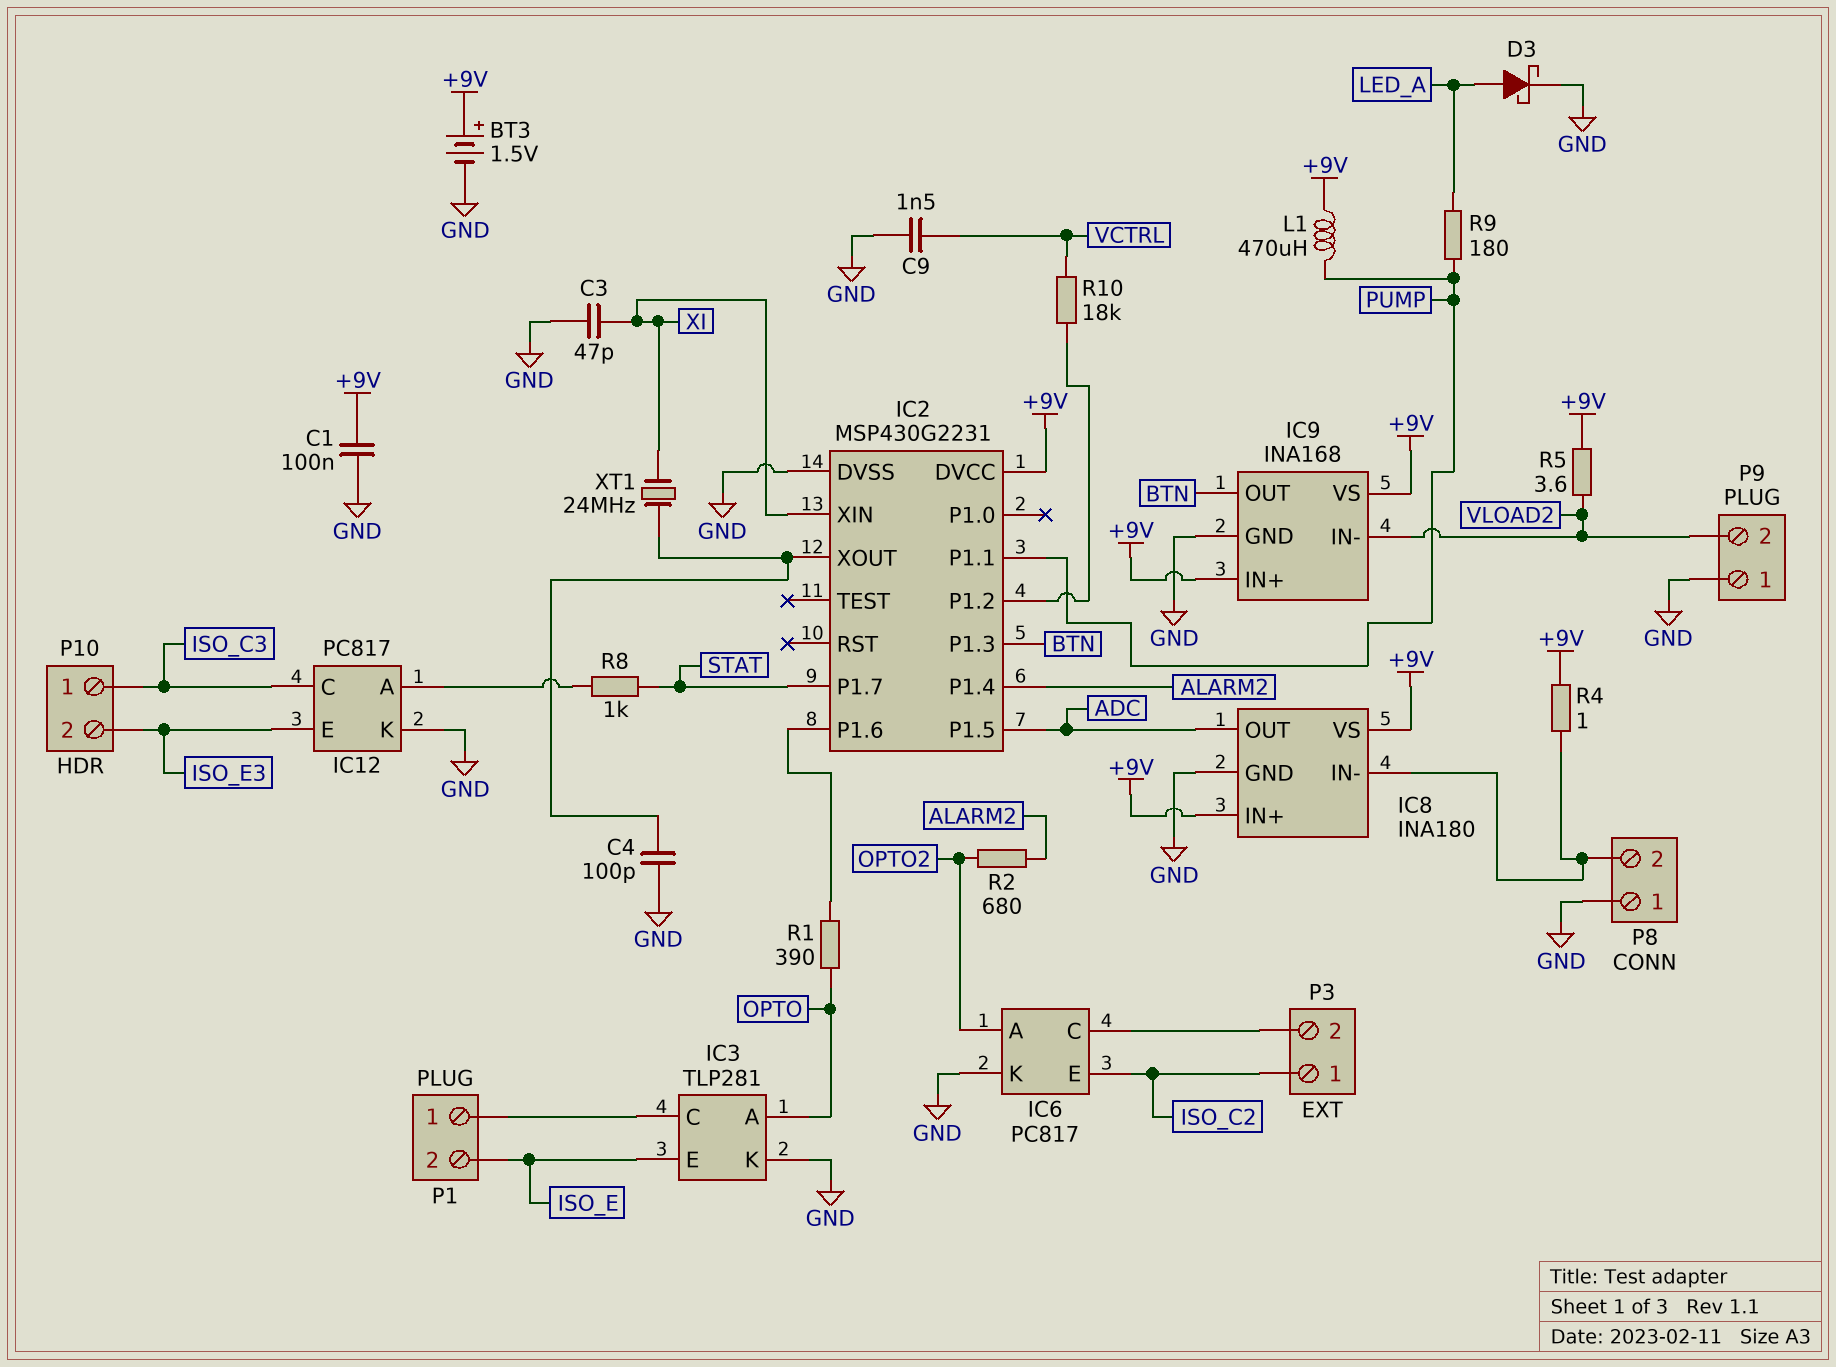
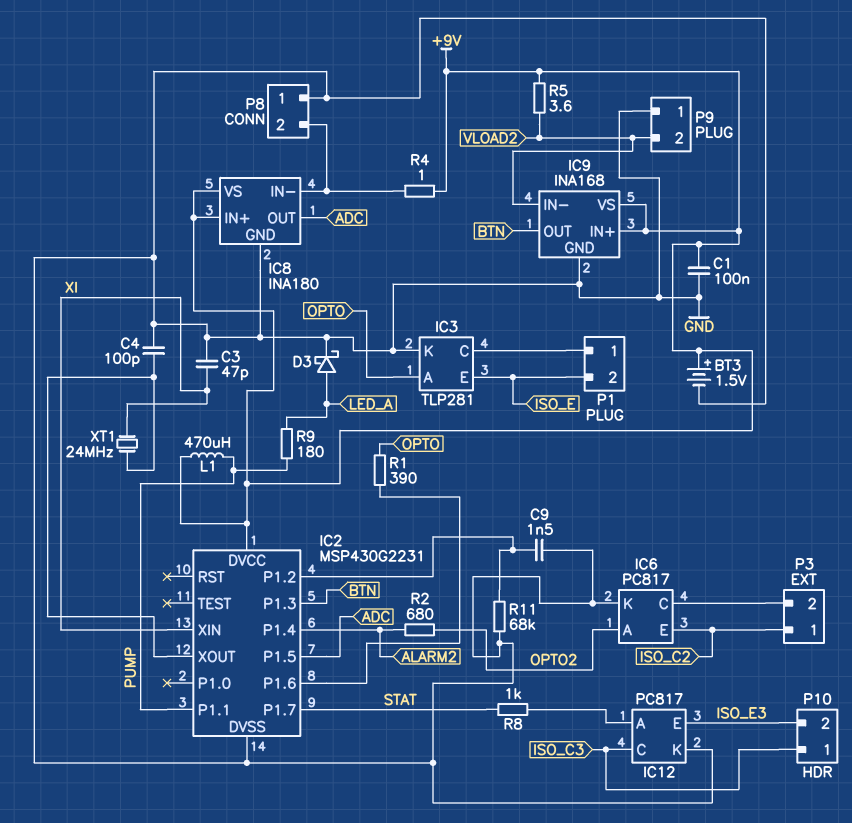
C9: 1.5nF (GND, VCTRL) -> 1.5nF (GND, IC2/P1.2)
R10: 18k (IC2/P1.2, VCTRL) -> none
R11: none -> 68k (GND, IC2/P1.2)

